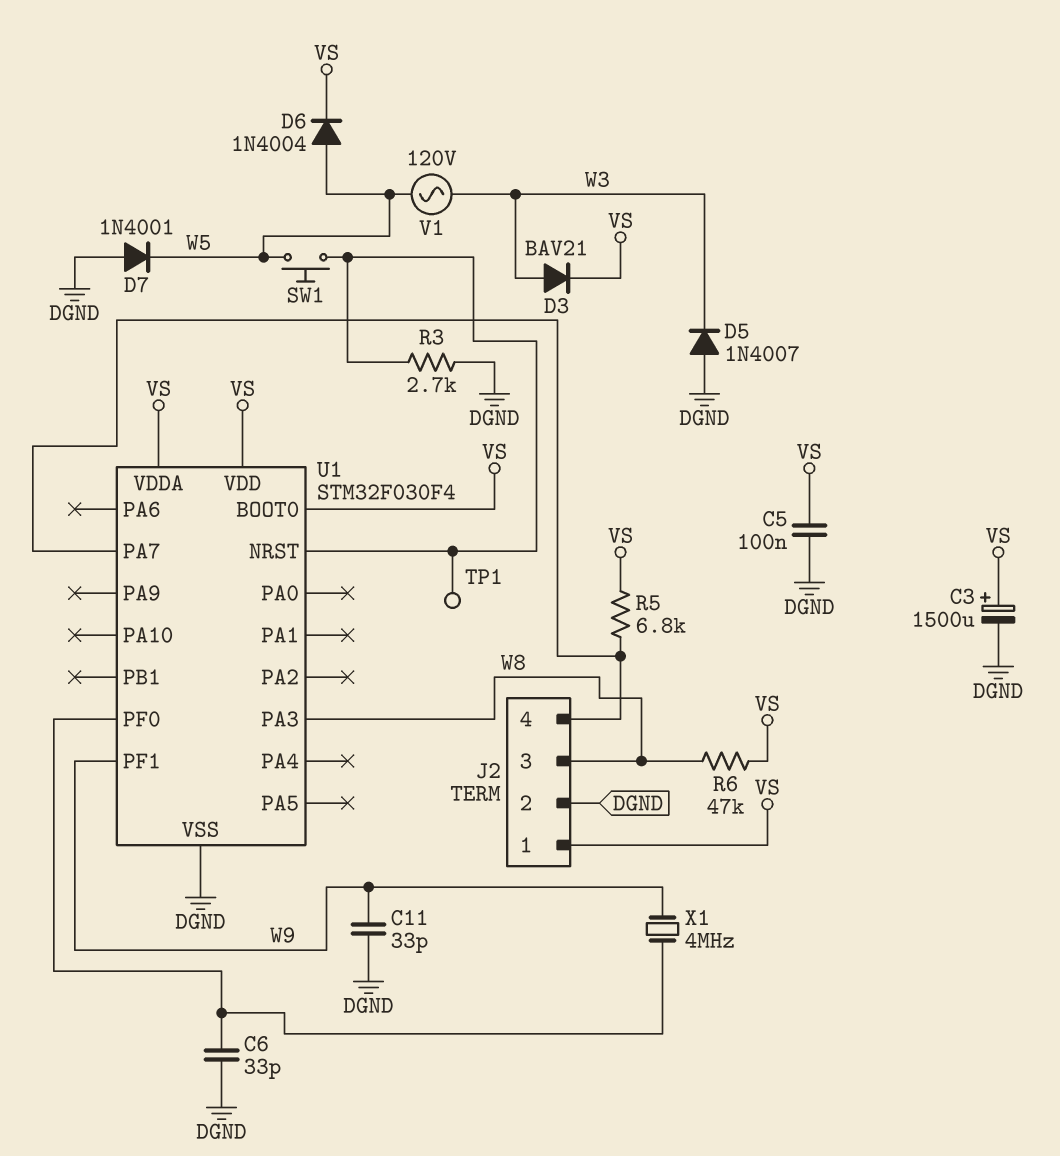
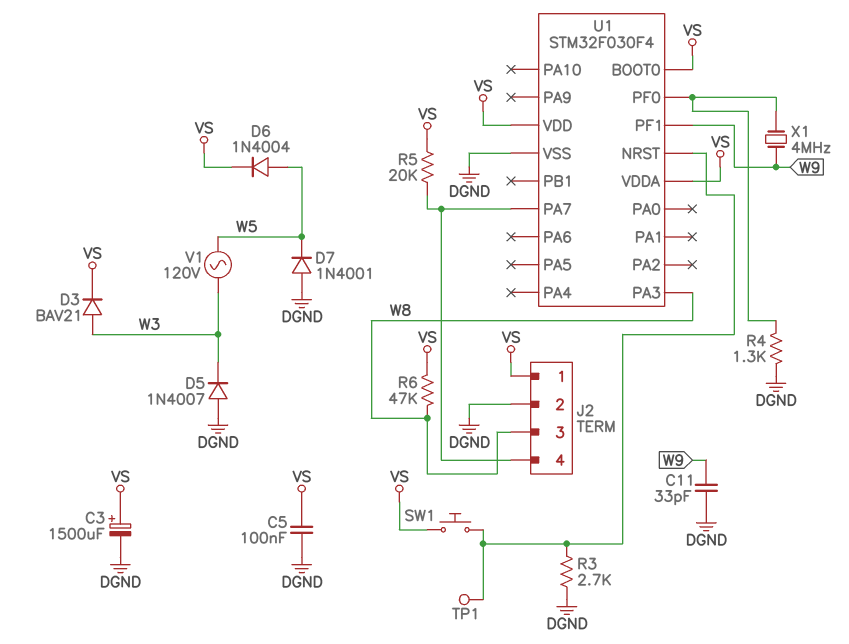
C6: 33pF (DGND, U1/PF0) -> none
R4: none -> 1.3k (DGND, U1/PF0)
R5: 6.8k (J2/4, VS) -> 20k (J2/4, VS)
SW1: button (U1/NRST, W5) -> button (U1/NRST, VS)

